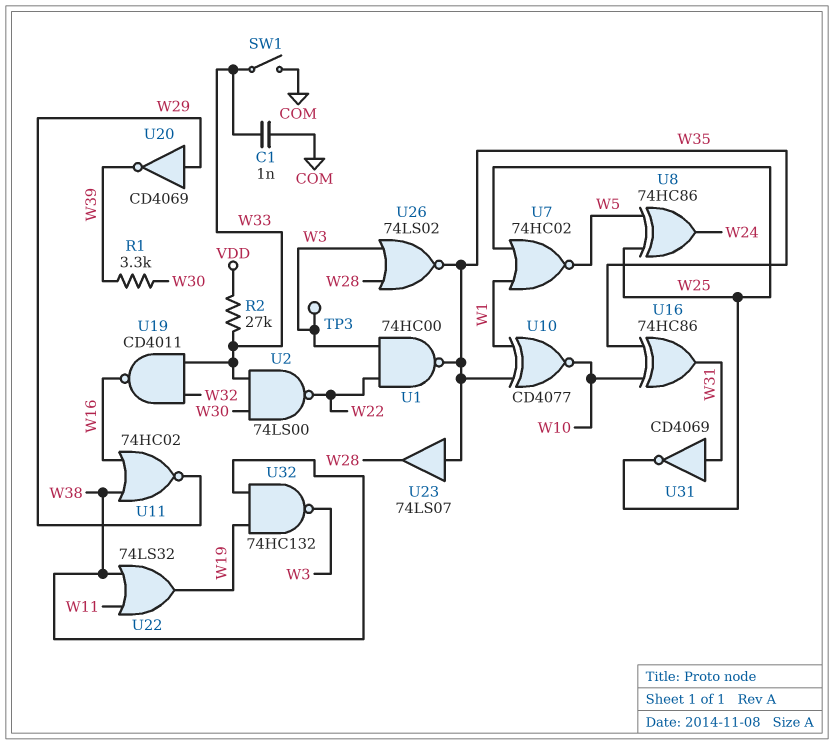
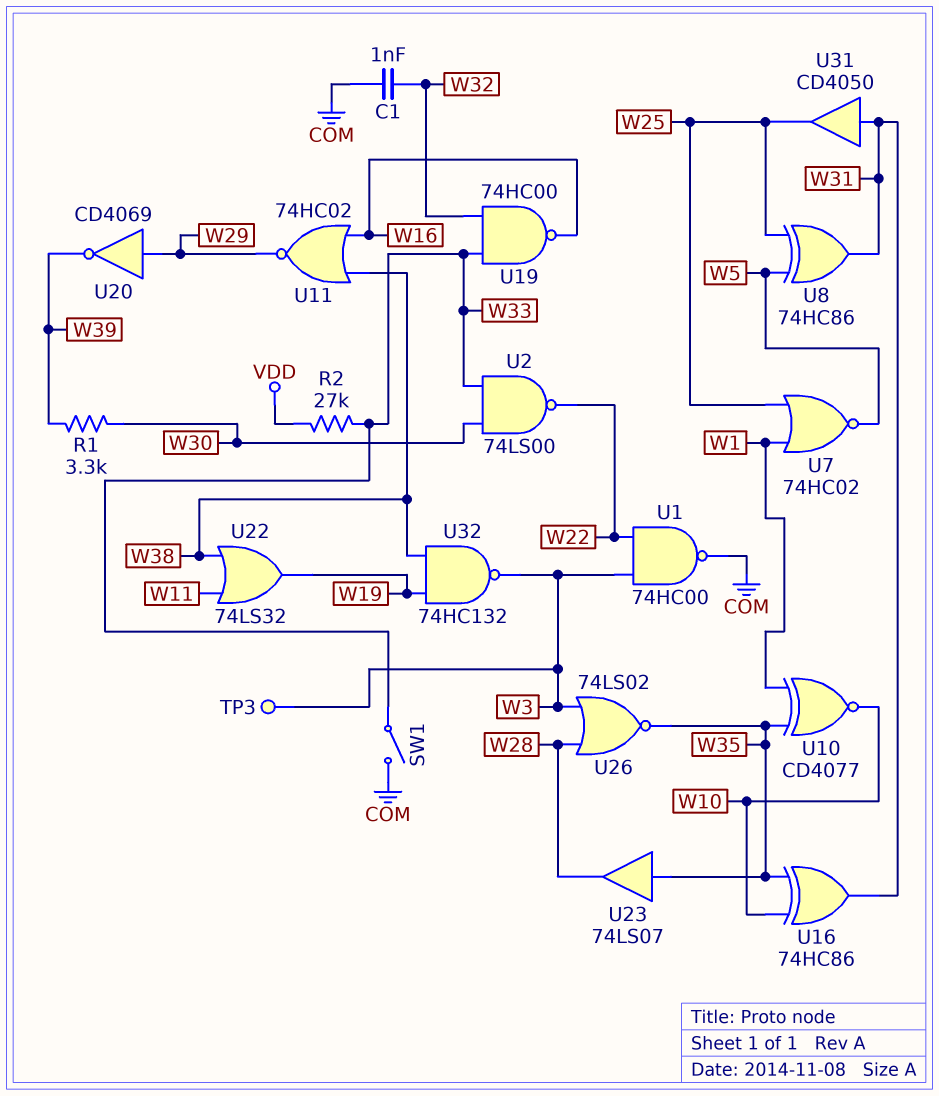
C1: 1nF (COM, W33) -> 1nF (COM, W32)
U1: NAND 74HC00 (in W3, in W22, out W35) -> NAND 74HC00 (in W3, in W22, out COM)
U8: XOR 74HC86 (in W5, in W25, out W24) -> XOR 74HC86 (in W5, in W25, out W31)
U19: NAND CD4011 (in W32, in W33, out W16) -> NAND 74HC00 (in W32, in W33, out W16)
U31: NOT CD4069 (in W31, out W25) -> buffer CD4050 (in W31, out W25)

